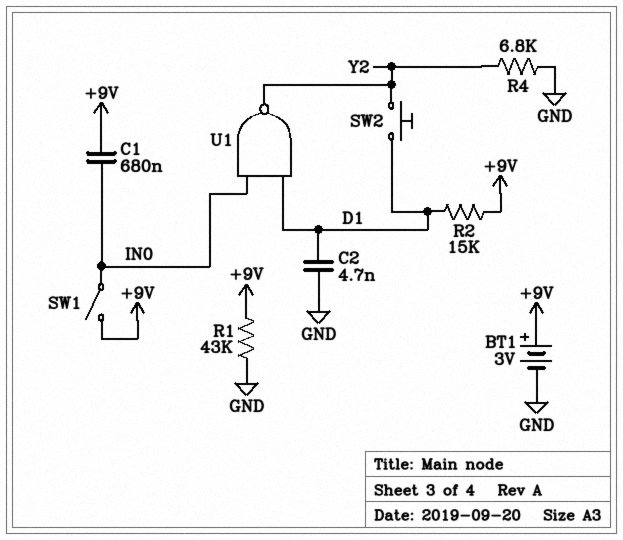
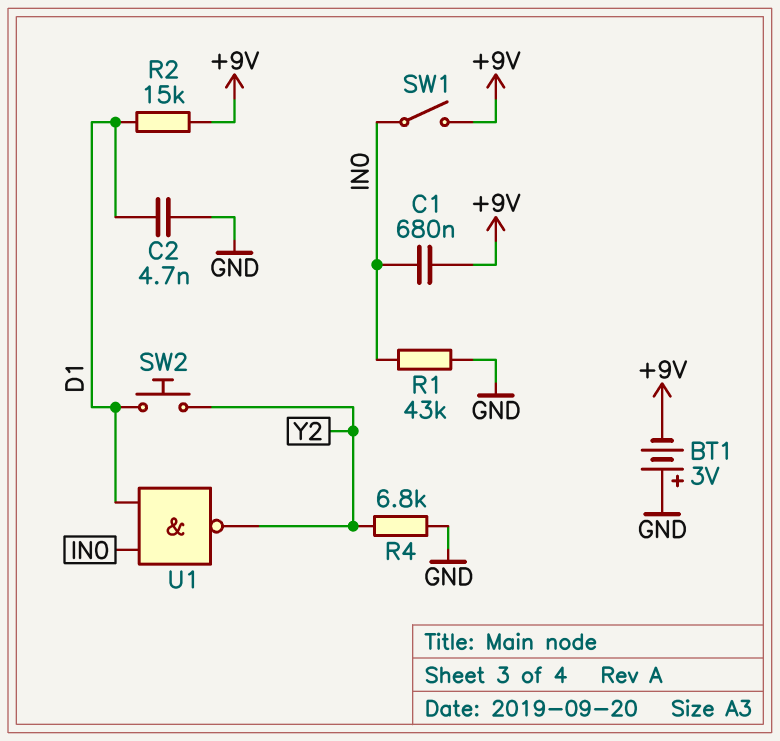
BT1: 3V (plus +9V, minus GND) -> 3V (plus GND, minus +9V)
R1: 43k (+9V, GND) -> 43k (GND, IN0)

